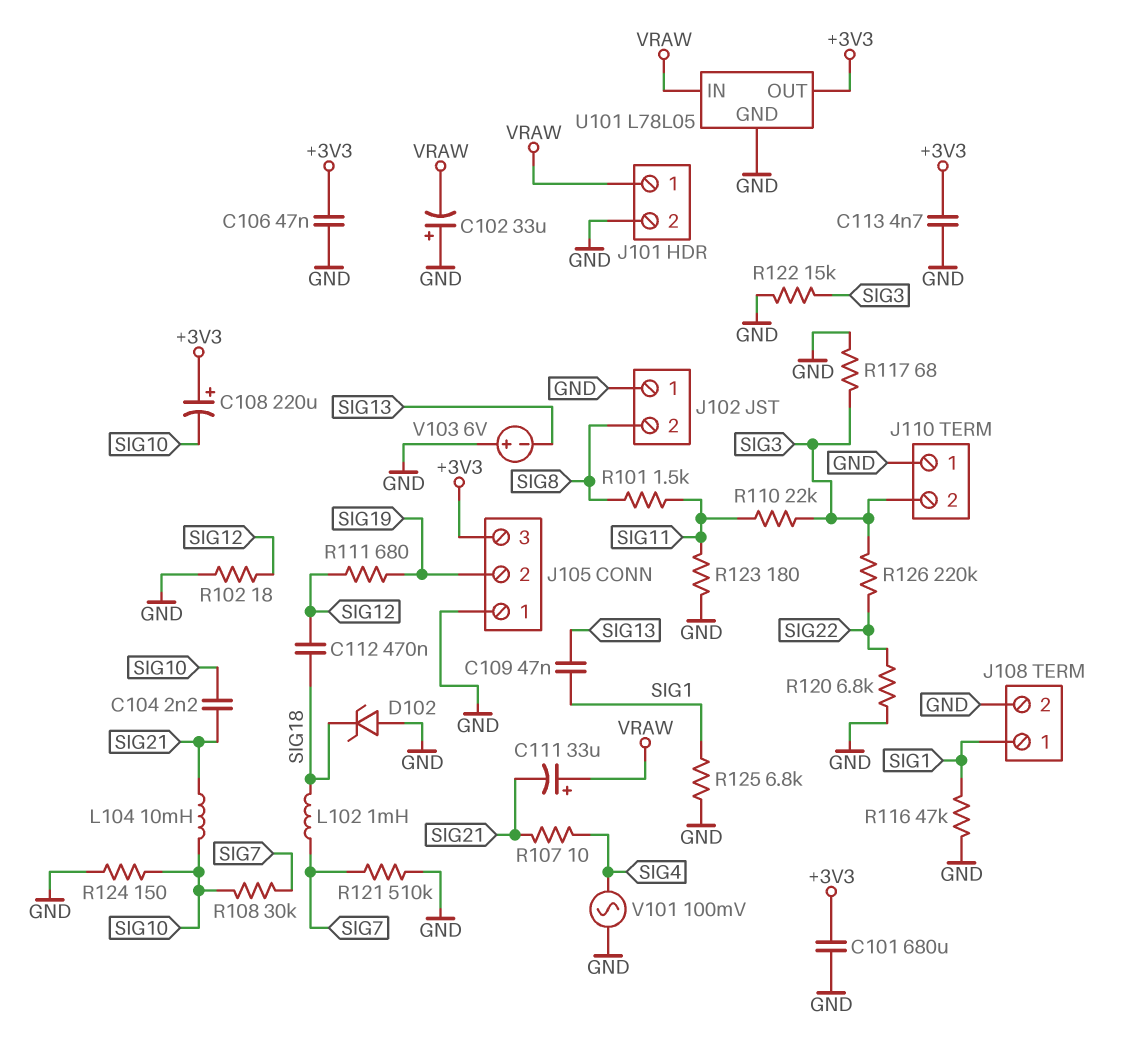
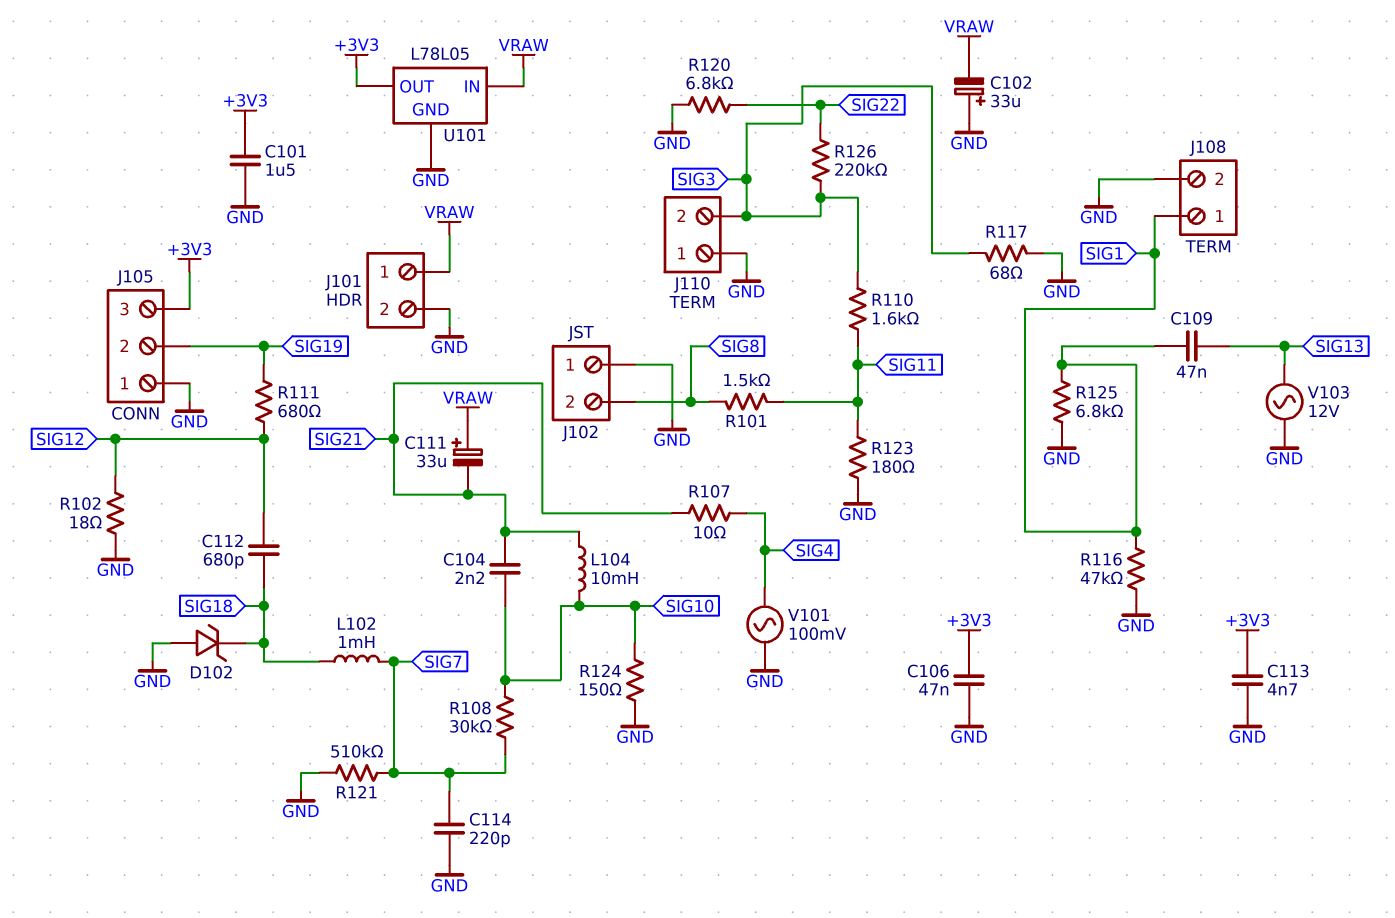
C101: 680uF (+3V3, GND) -> 1.5uF (+3V3, GND)
C108: 220uF (plus +3V3, minus SIG10) -> none
C112: 470nF (SIG12, SIG18) -> 680pF (SIG12, SIG18)
C114: none -> 220pF (GND, SIG7)
R110: 22k (SIG3, SIG11) -> 1.6k (SIG3, SIG11)
R122: 15k (GND, SIG3) -> none
V103: 6V (plus GND, minus SIG13) -> AC 12V (GND, SIG13)

